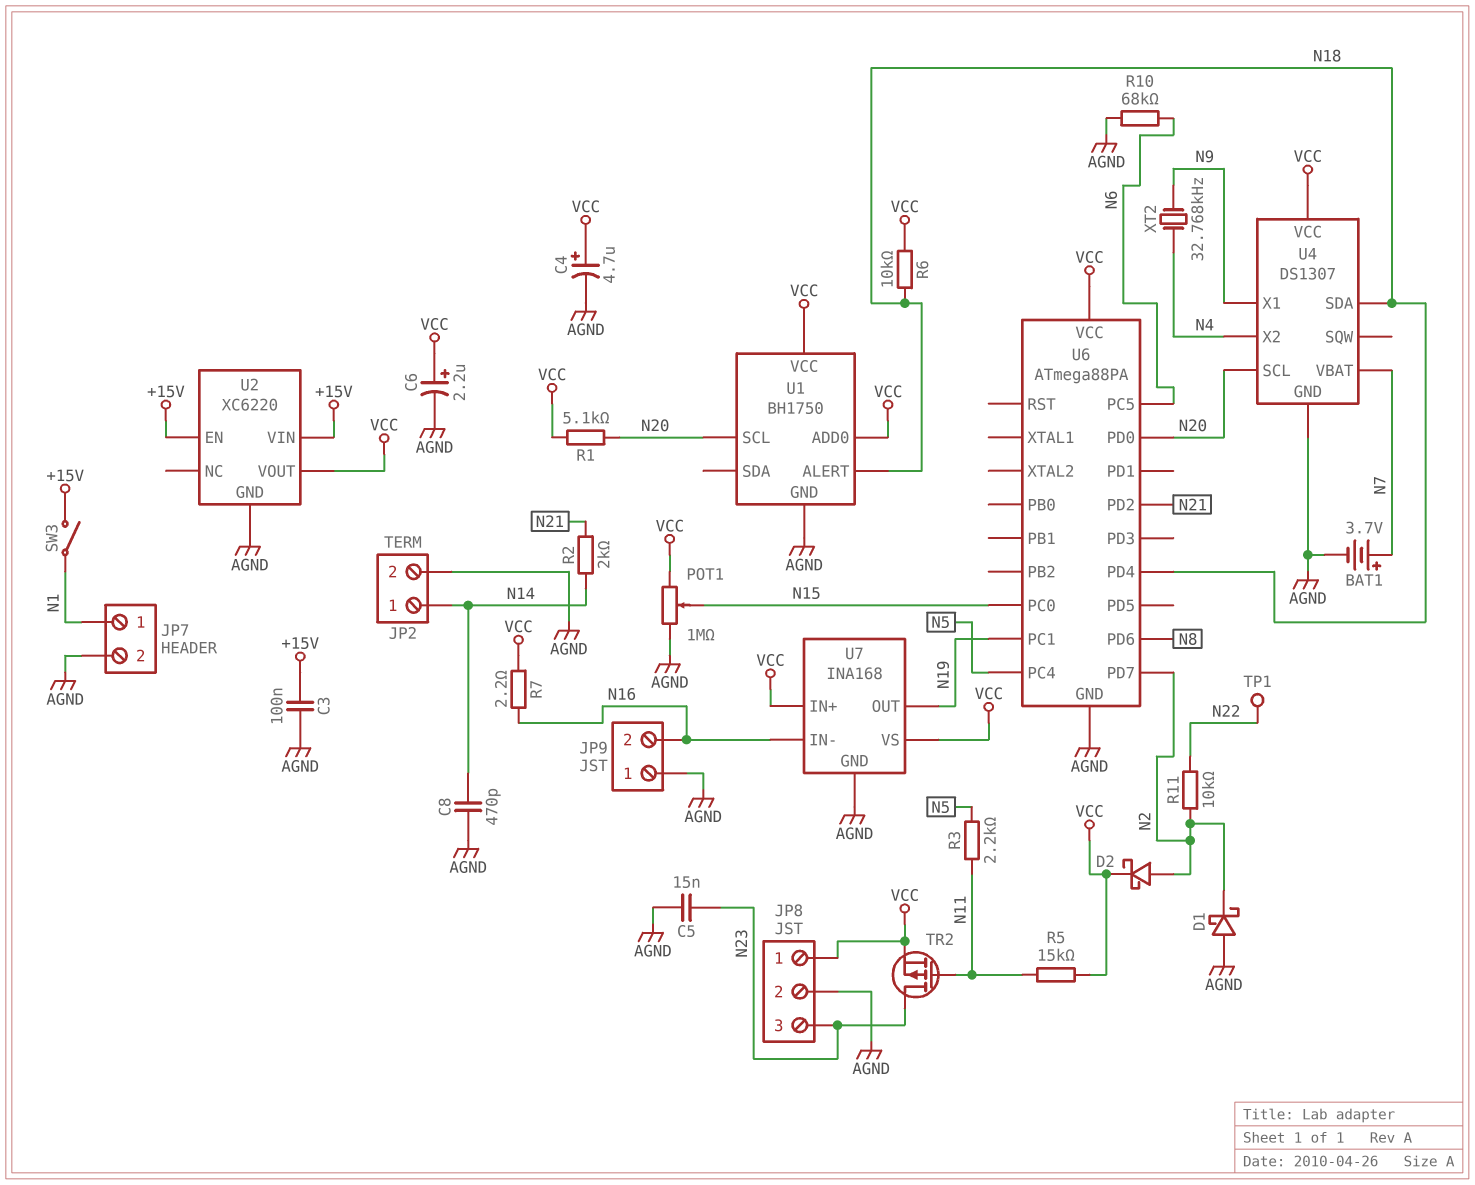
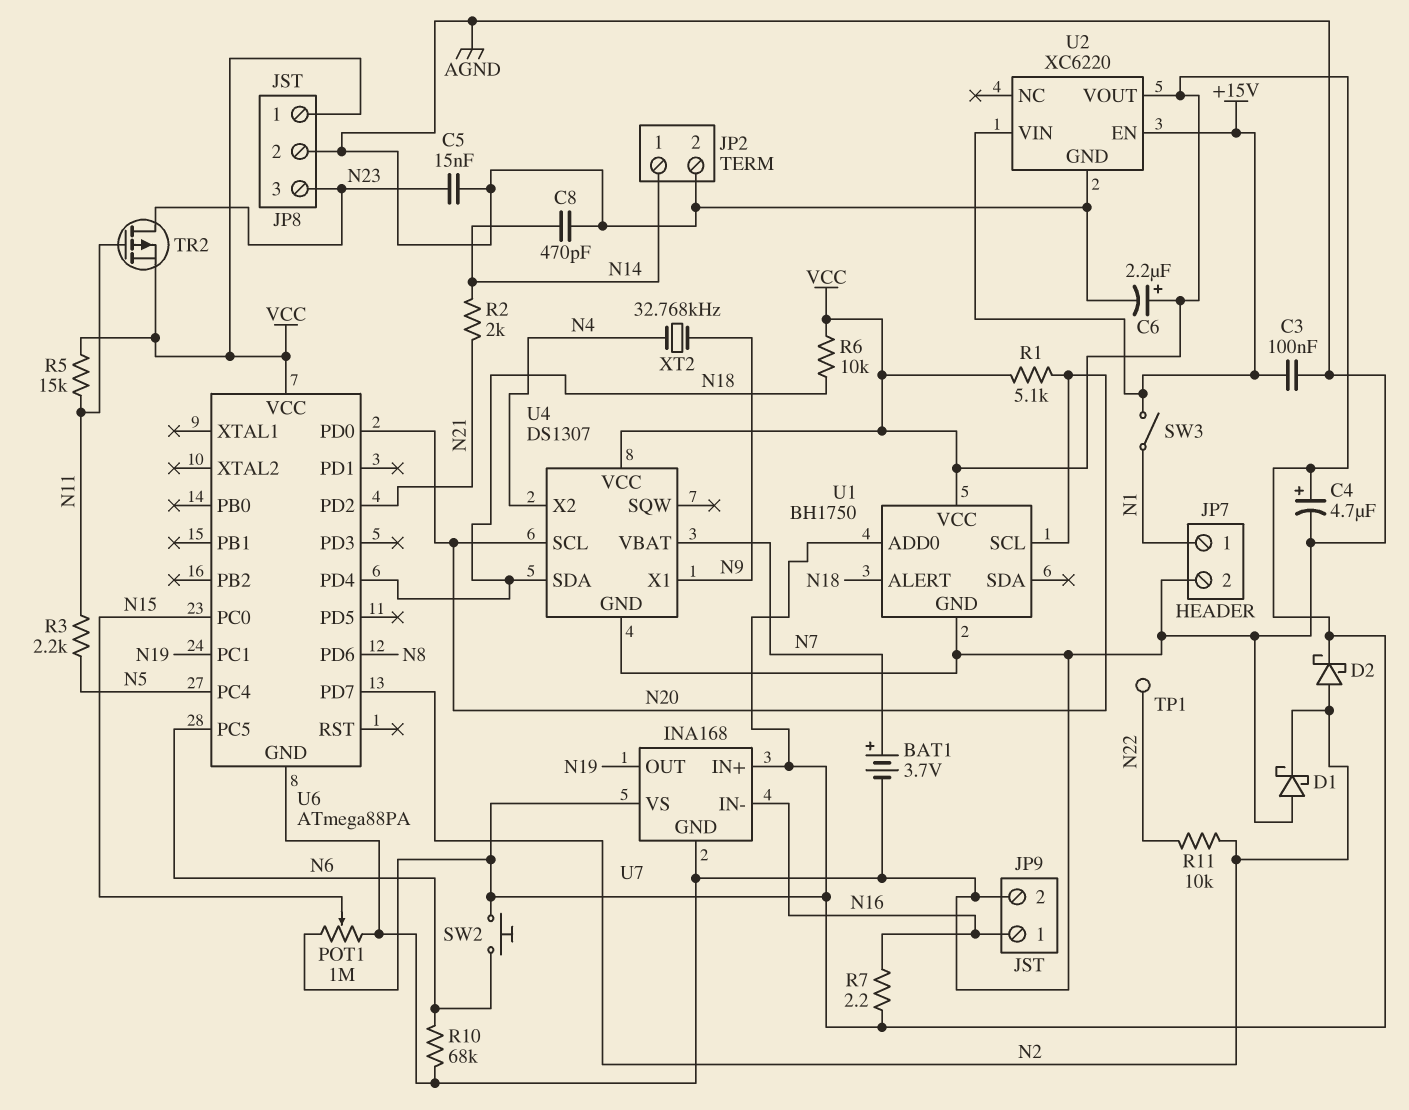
JP9 pin 1: AGND -> N16
JP9 pin 2: N16 -> AGND
SW2: none -> button (N6, VCC)

